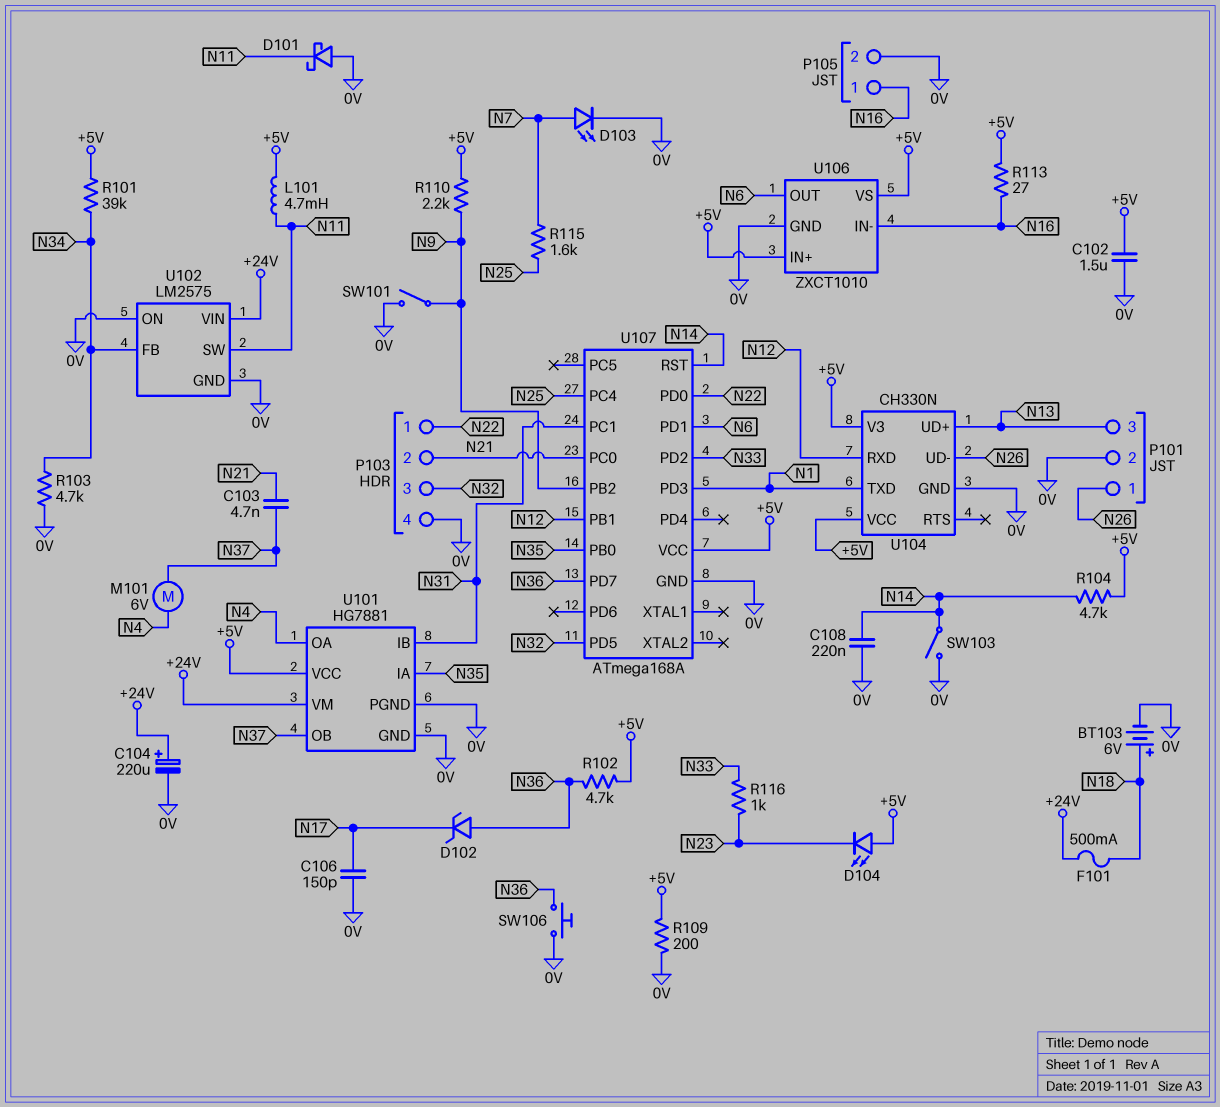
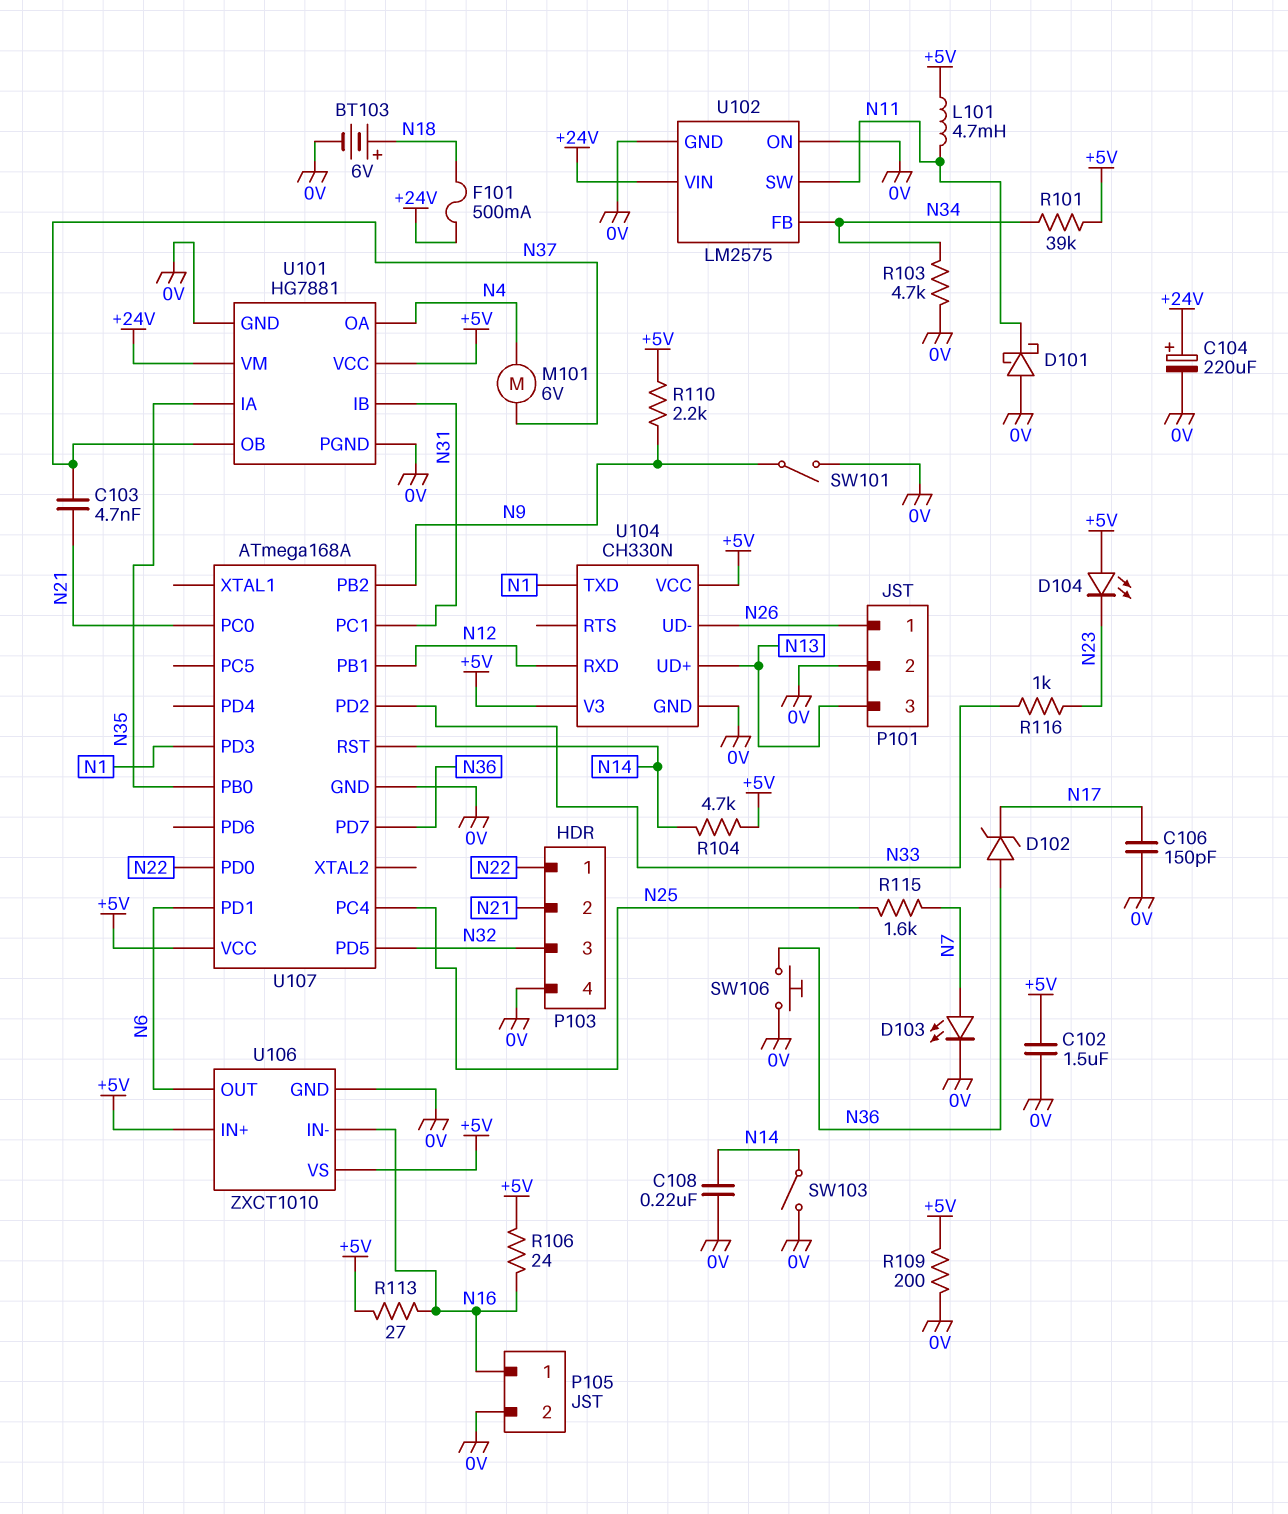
R102: 4.7k (+5V, N36) -> none
R106: none -> 24 (+5V, N16)

